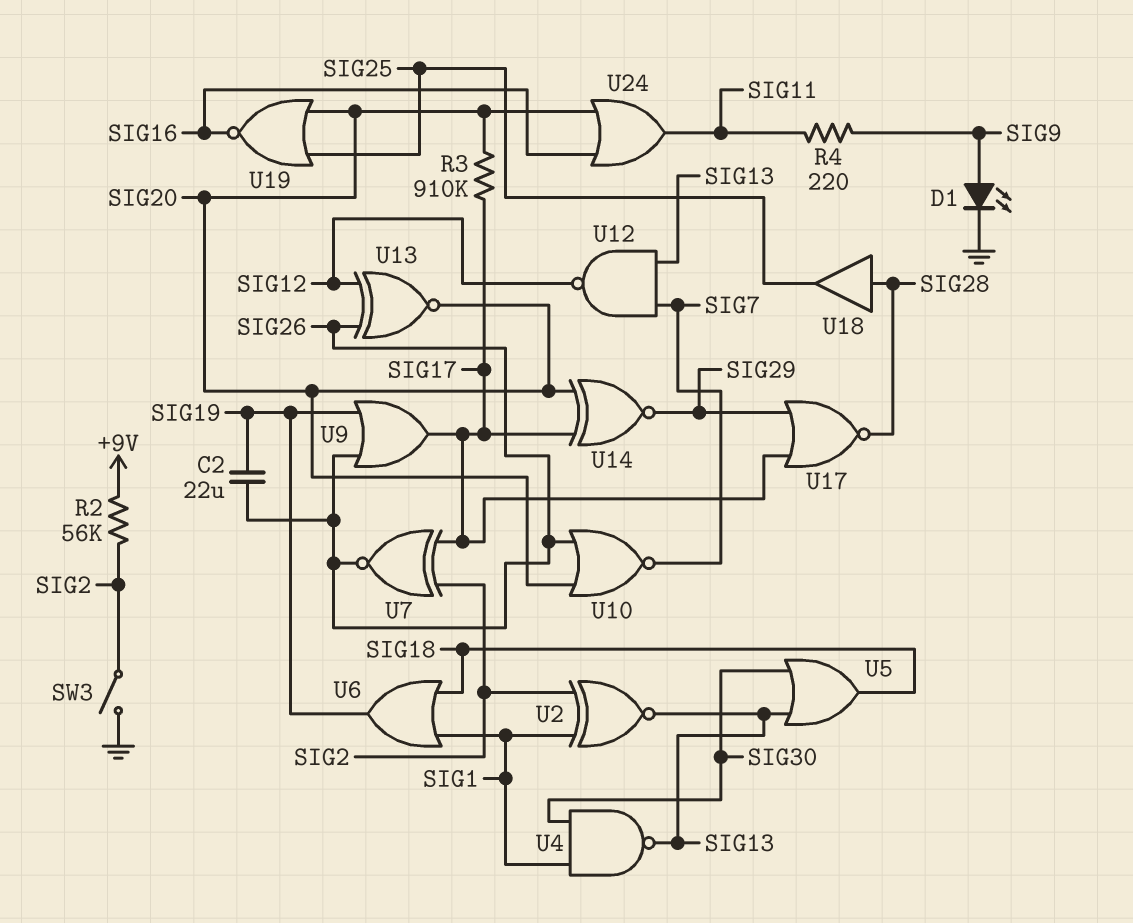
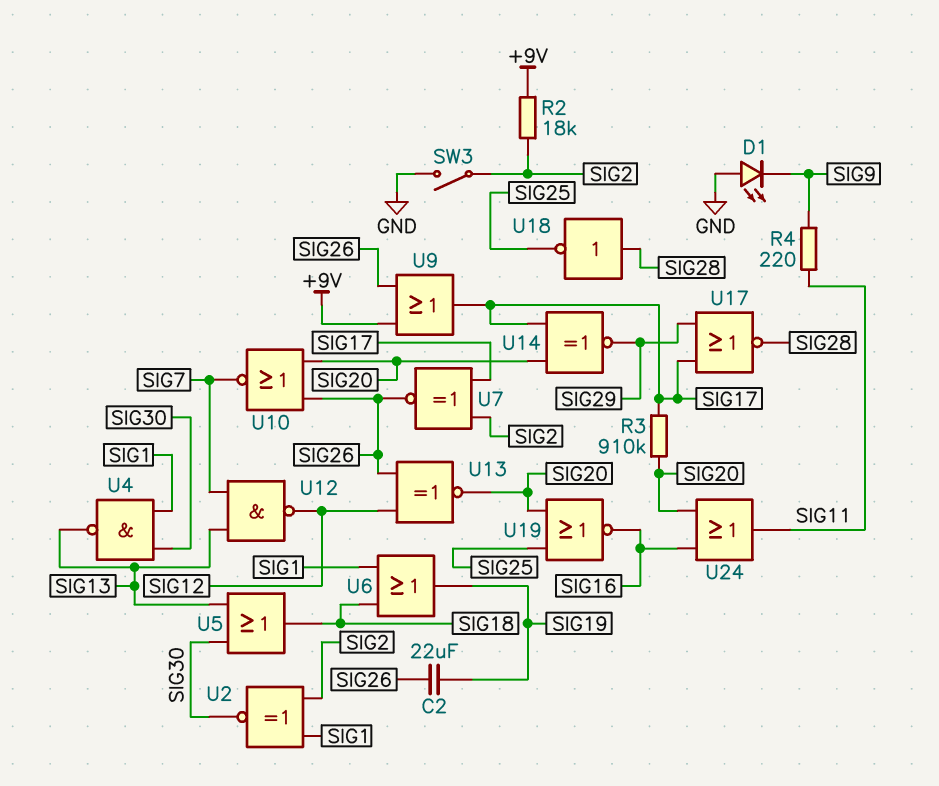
D1: LED (A SIG9, K GND) -> LED (A GND, K SIG9)
R2: 56k (+9V, SIG2) -> 18k (+9V, SIG2)
U2: XNOR (in SIG1, in SIG2, out SIG13) -> XNOR (in SIG1, in SIG2, out SIG30)
U9: OR (in SIG19, in SIG26, out SIG17) -> OR (in +9V, in SIG26, out SIG17)
U18: buffer (in SIG28, out SIG25) -> NOT (in SIG28, out SIG25)

